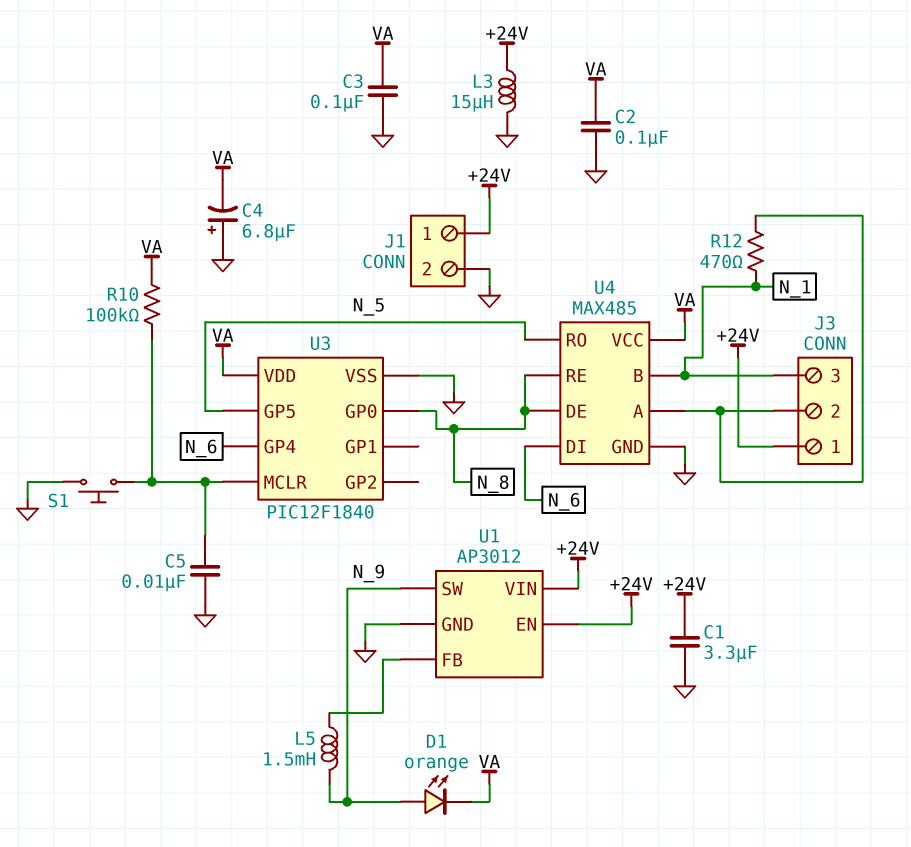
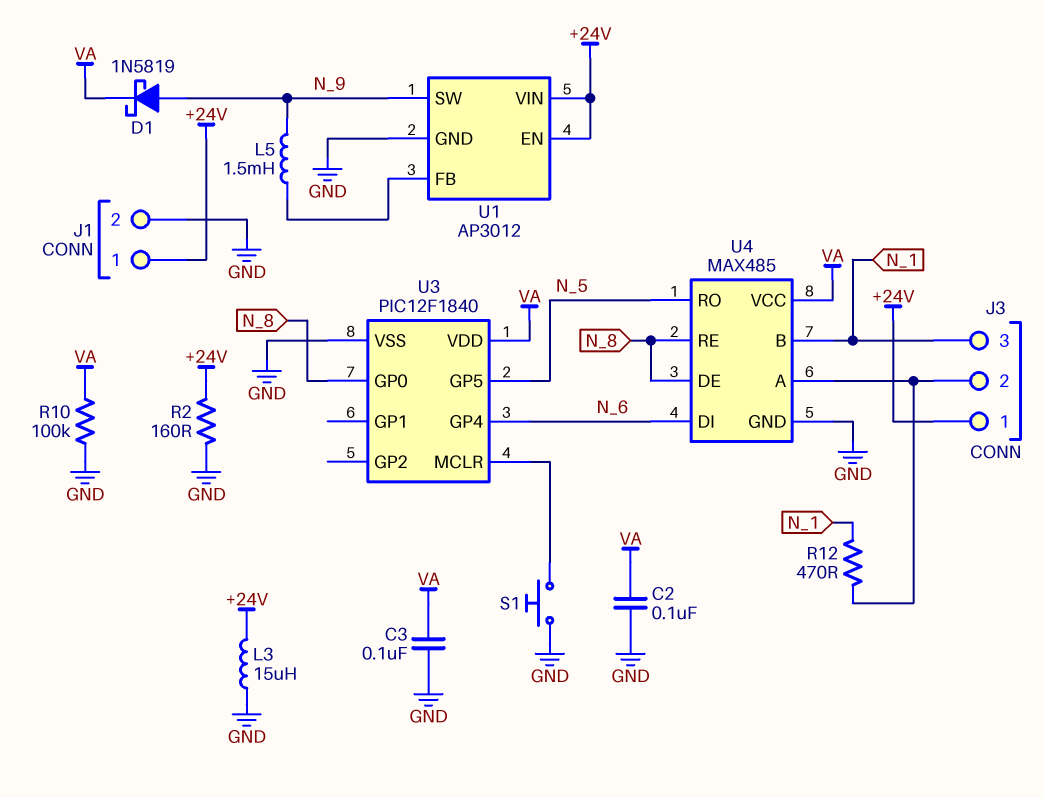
C1: 3.3uF (+24V, GND) -> none
C4: 6.8uF (plus GND, minus VA) -> none
C5: 10nF (GND, U3/MCLR) -> none
D1: LED orange (A N_9, K VA) -> schottky 1N5819 (A N_9, K VA)
R2: none -> 160 (+24V, GND)
R10: 100k (U3/MCLR, VA) -> 100k (GND, VA)

